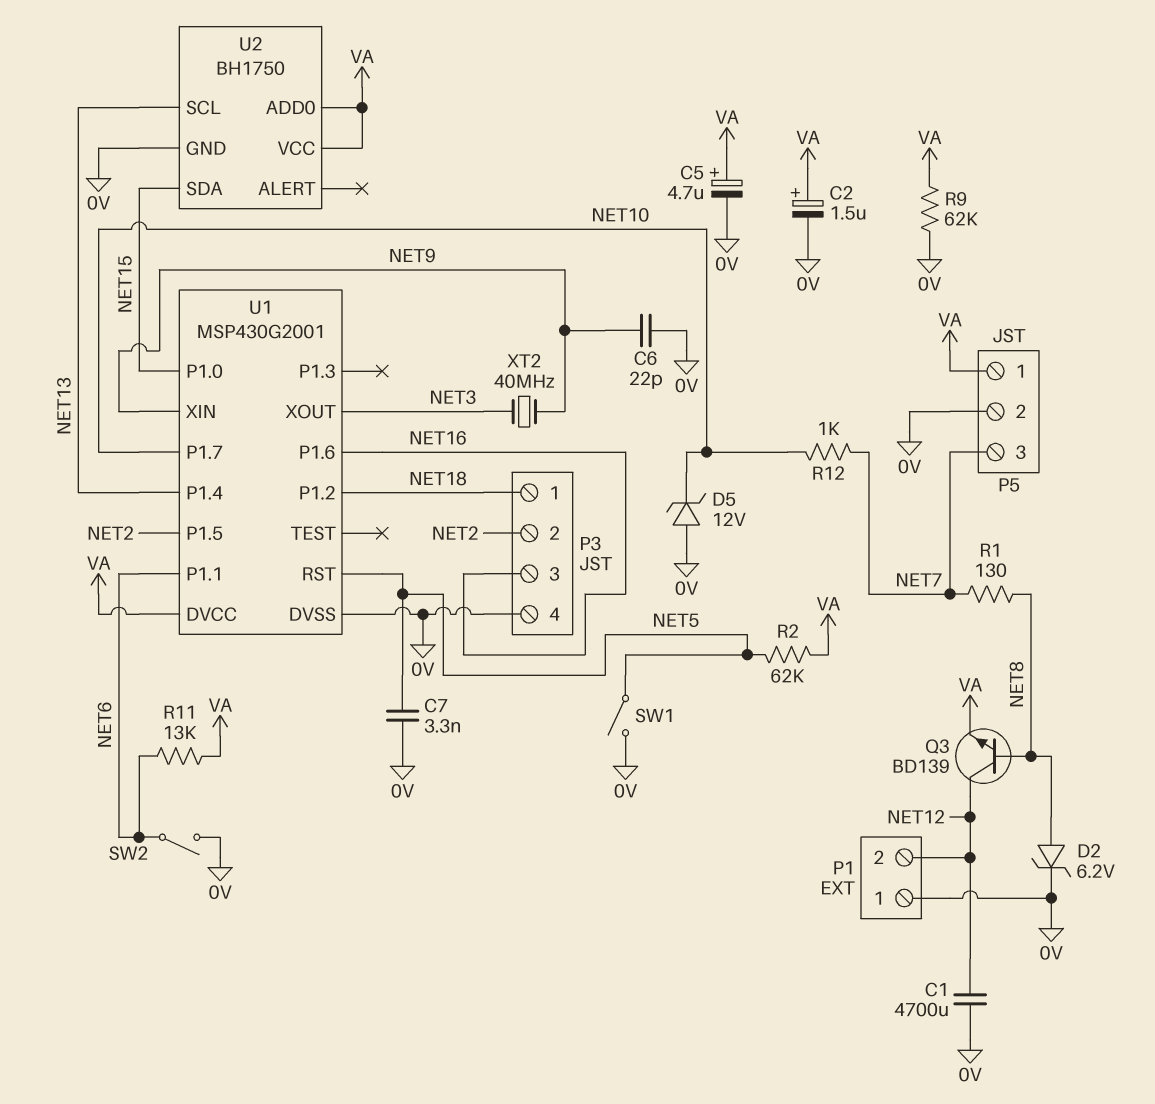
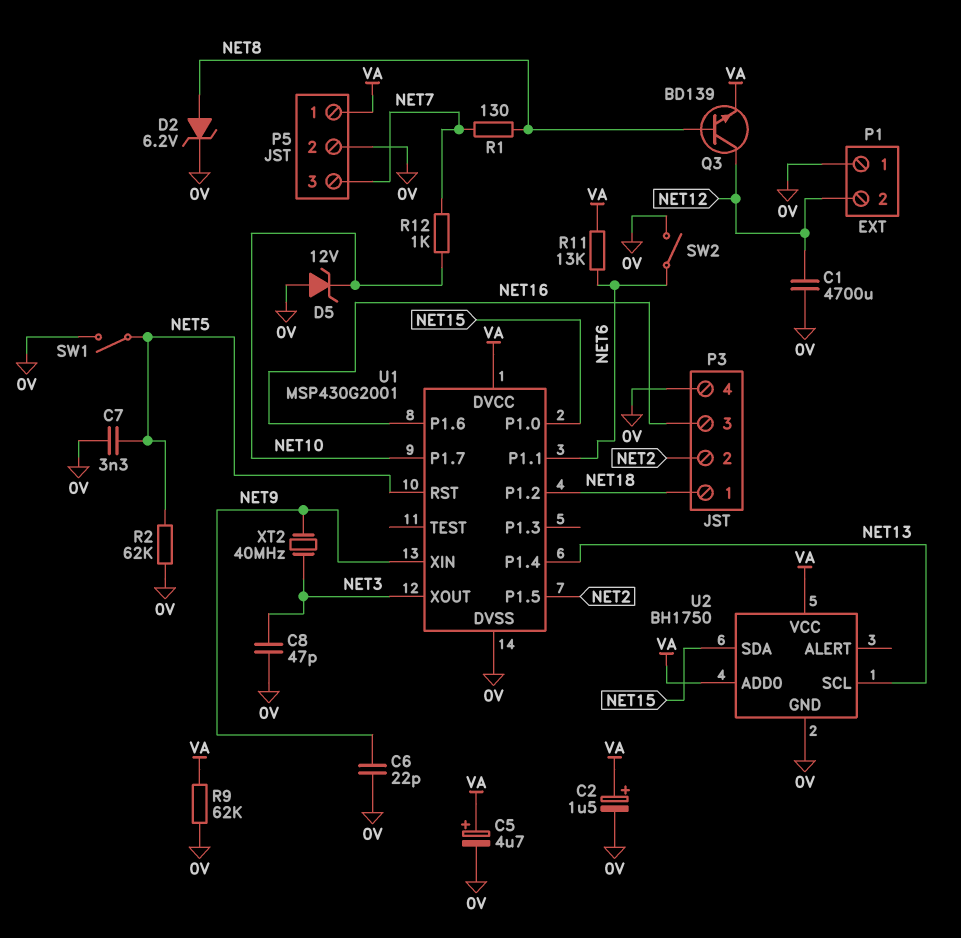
C8: none -> 47pF (0V, NET3)
R2: 62k (NET5, VA) -> 62k (0V, NET5)

